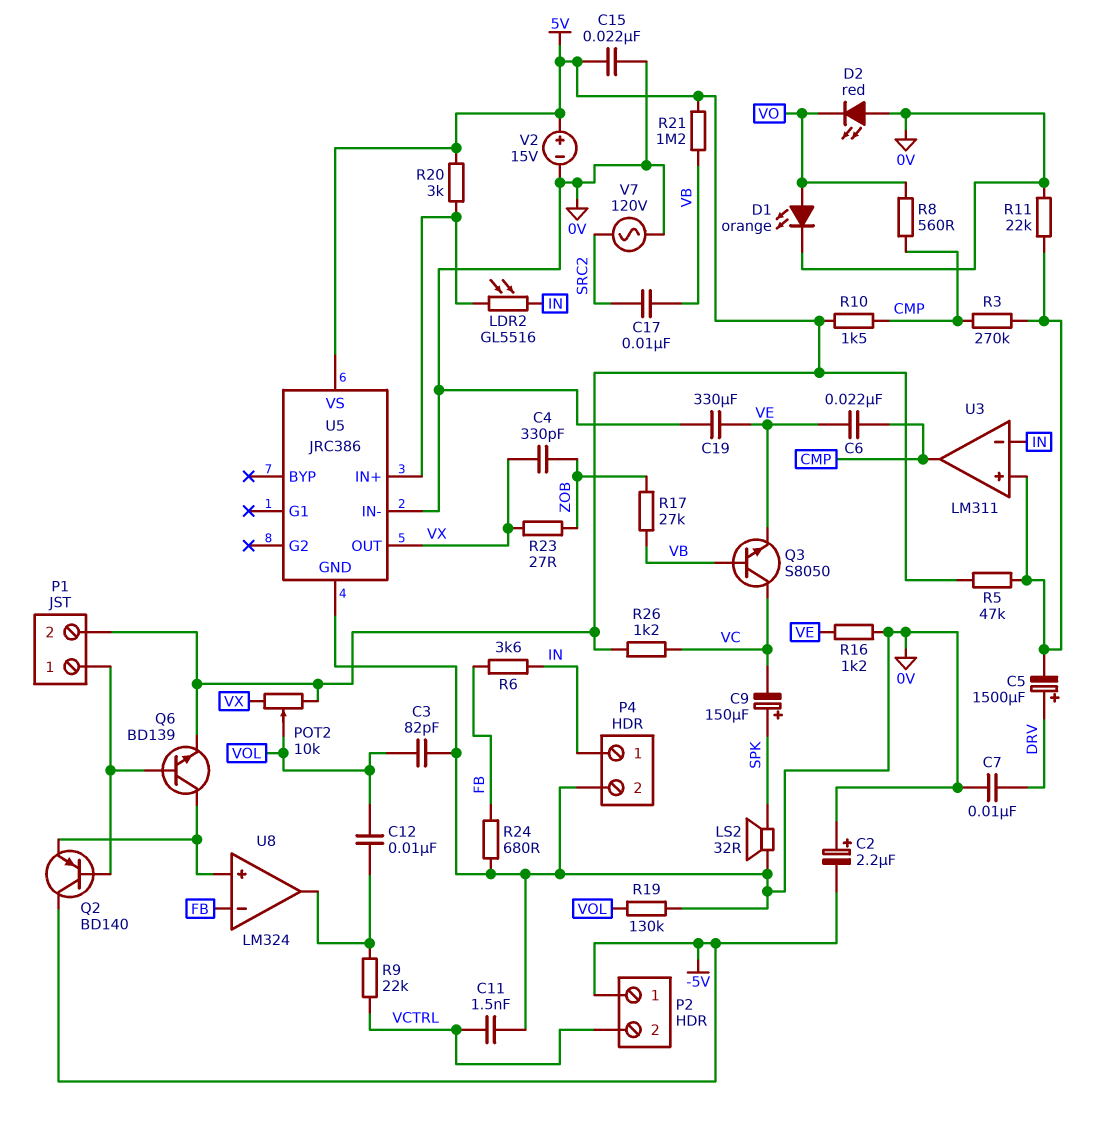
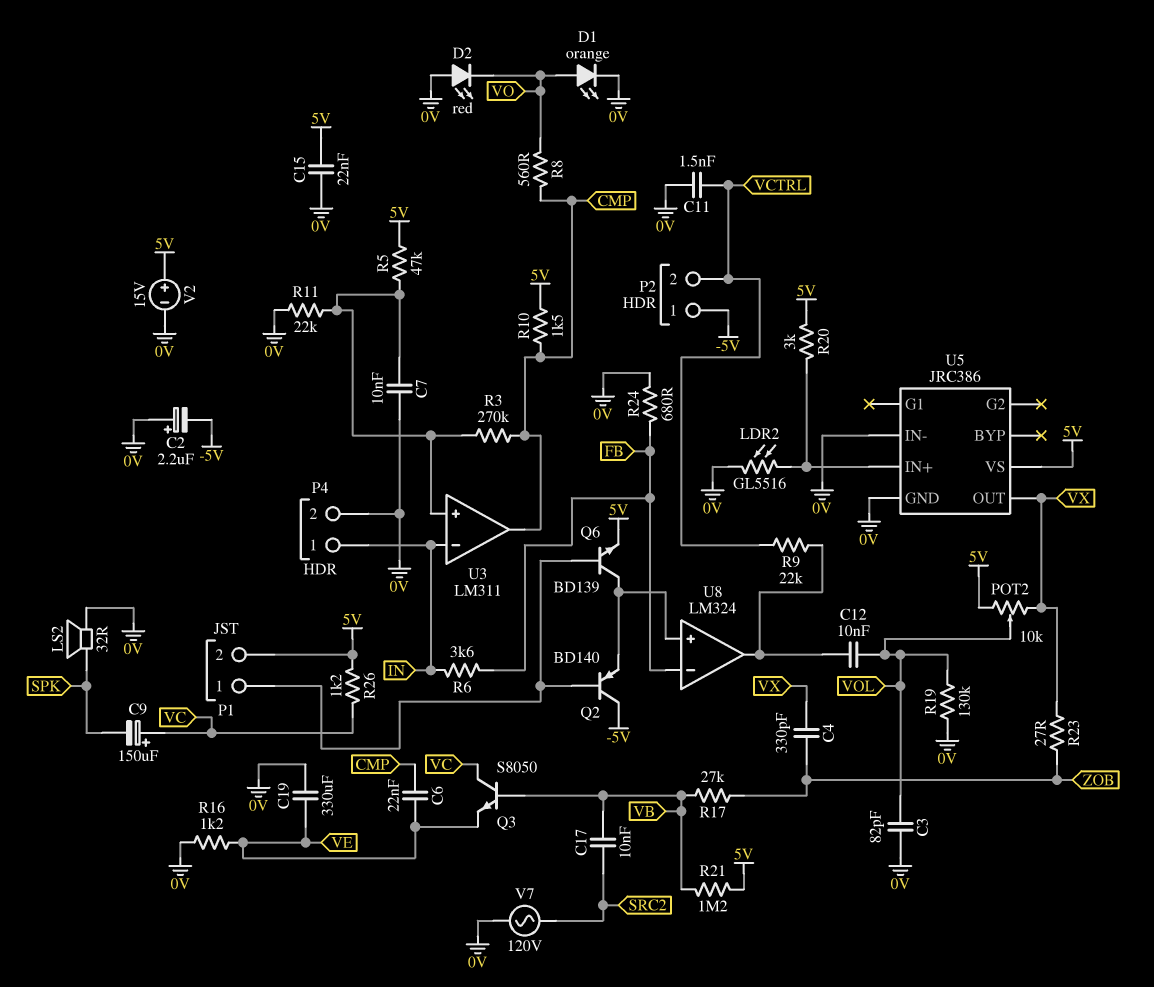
C5: 1500uF (plus DRV, minus U3/in+) -> none
C7: 10nF (0V, DRV) -> 10nF (0V, U3/in+)
C9: 150uF (plus SPK, minus VC) -> 150uF (plus VC, minus SPK)
LDR2: GL5516 (IN, U5/IN+) -> GL5516 (0V, U5/IN+)

